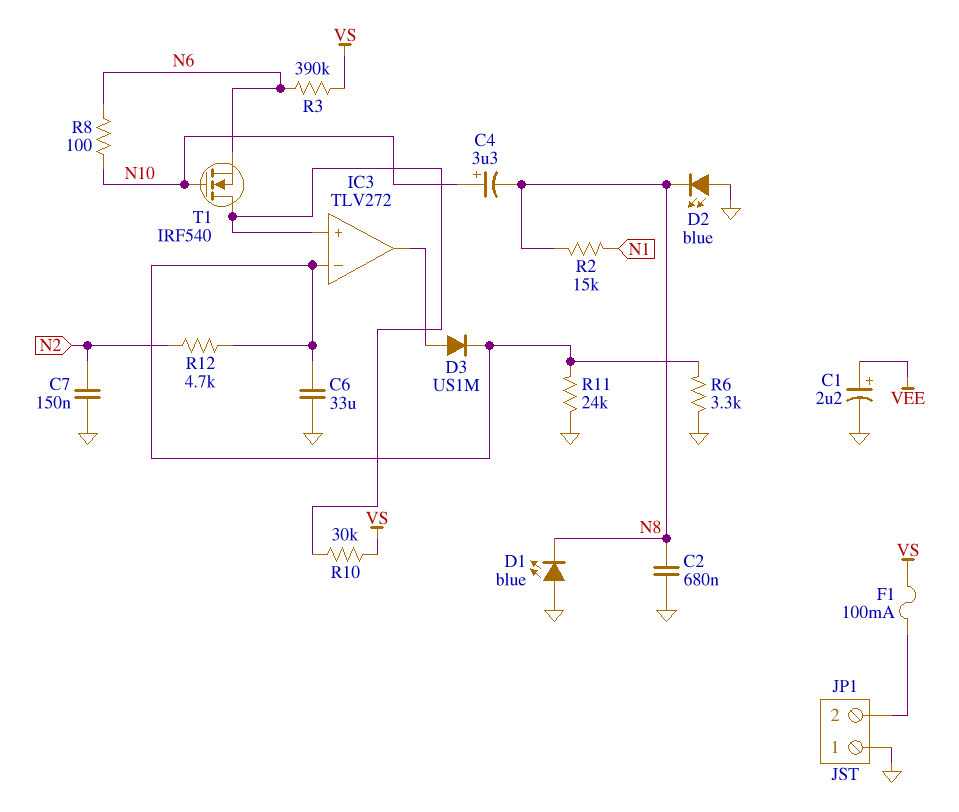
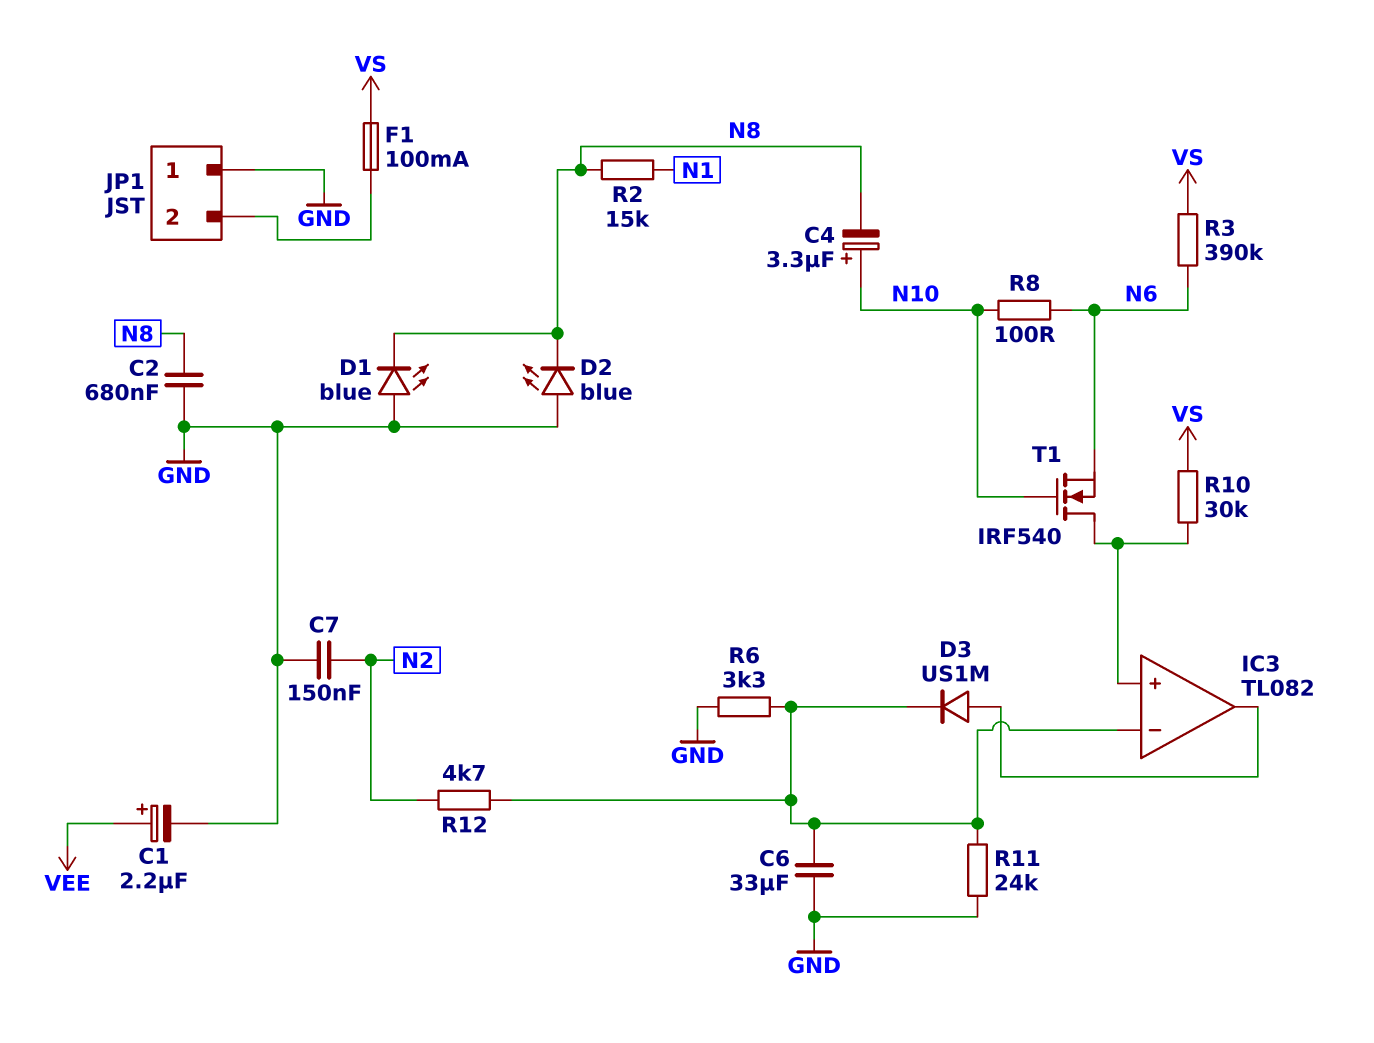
IC3: TLV272 -> TL082

